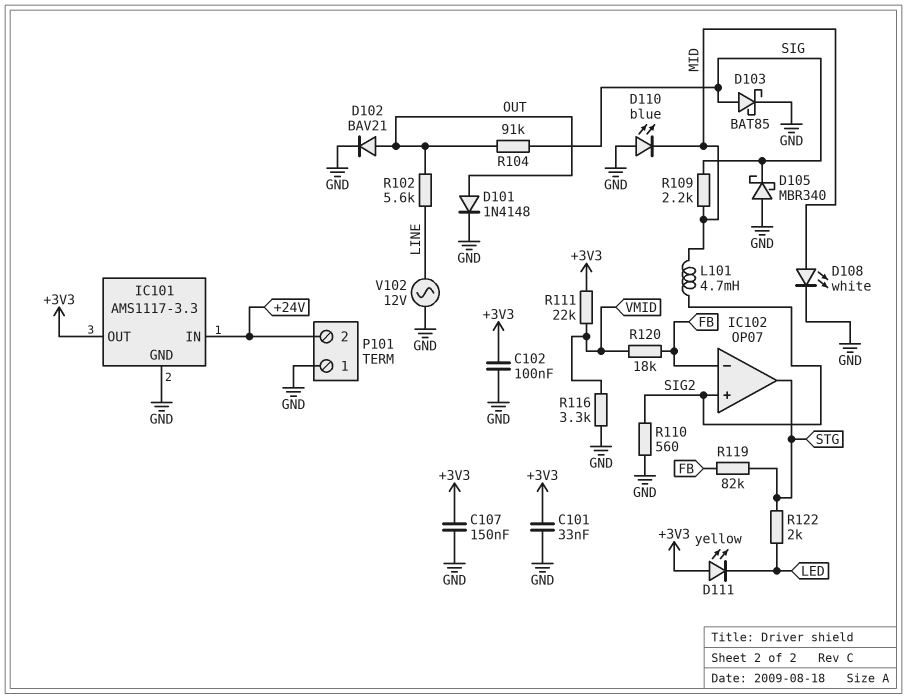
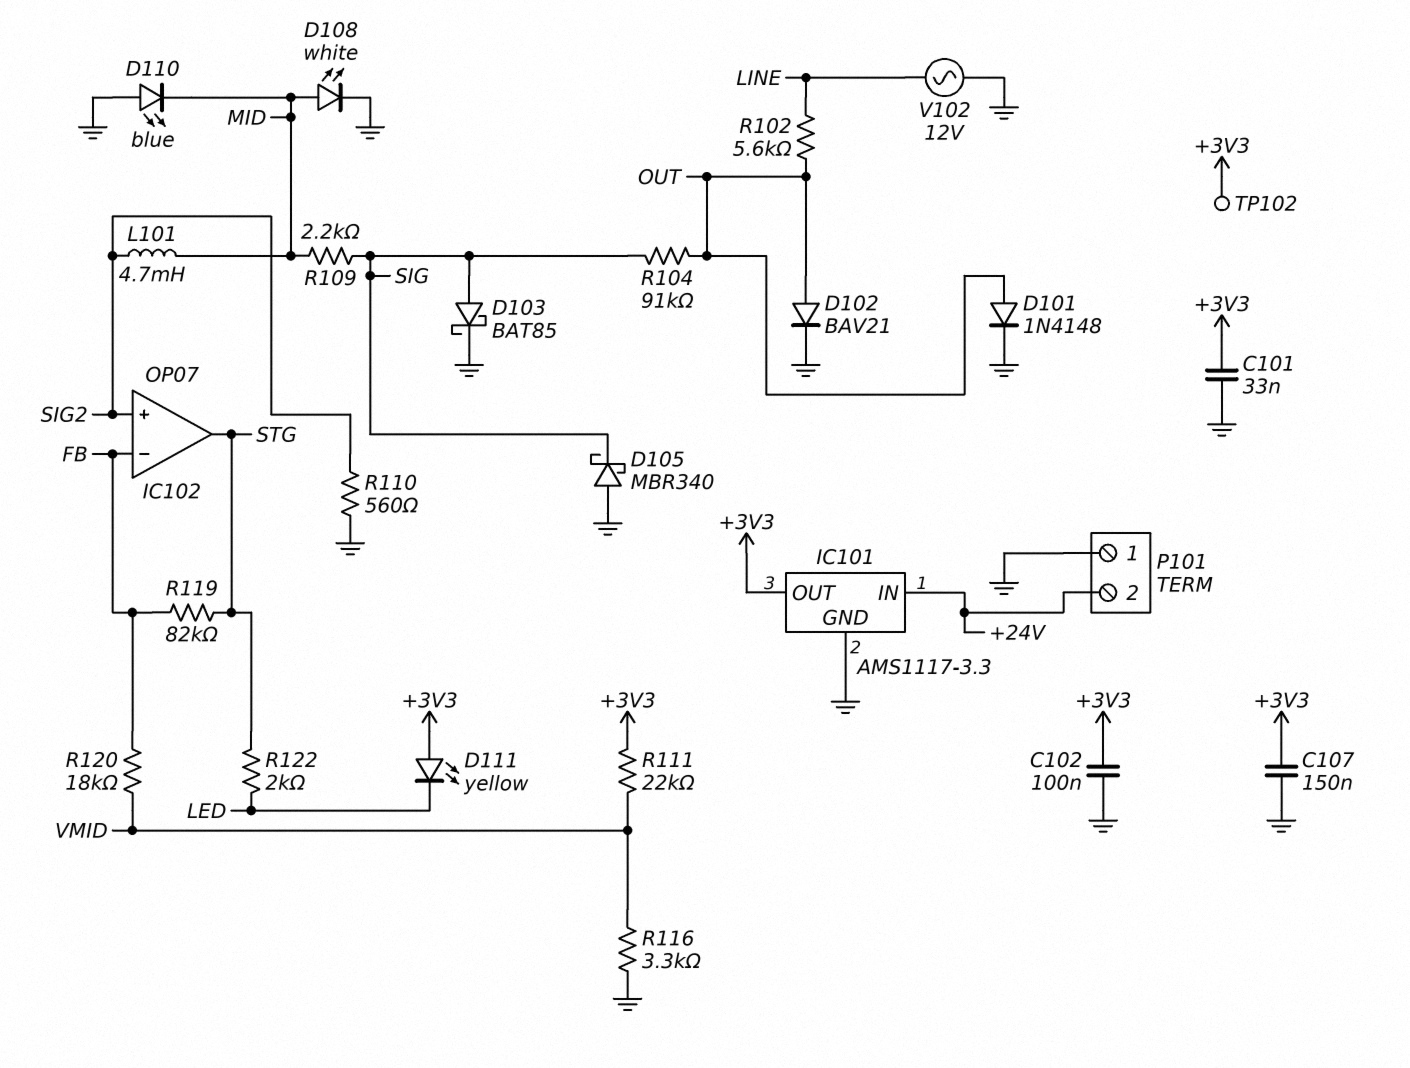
TP102: none -> test point (+3V3)

